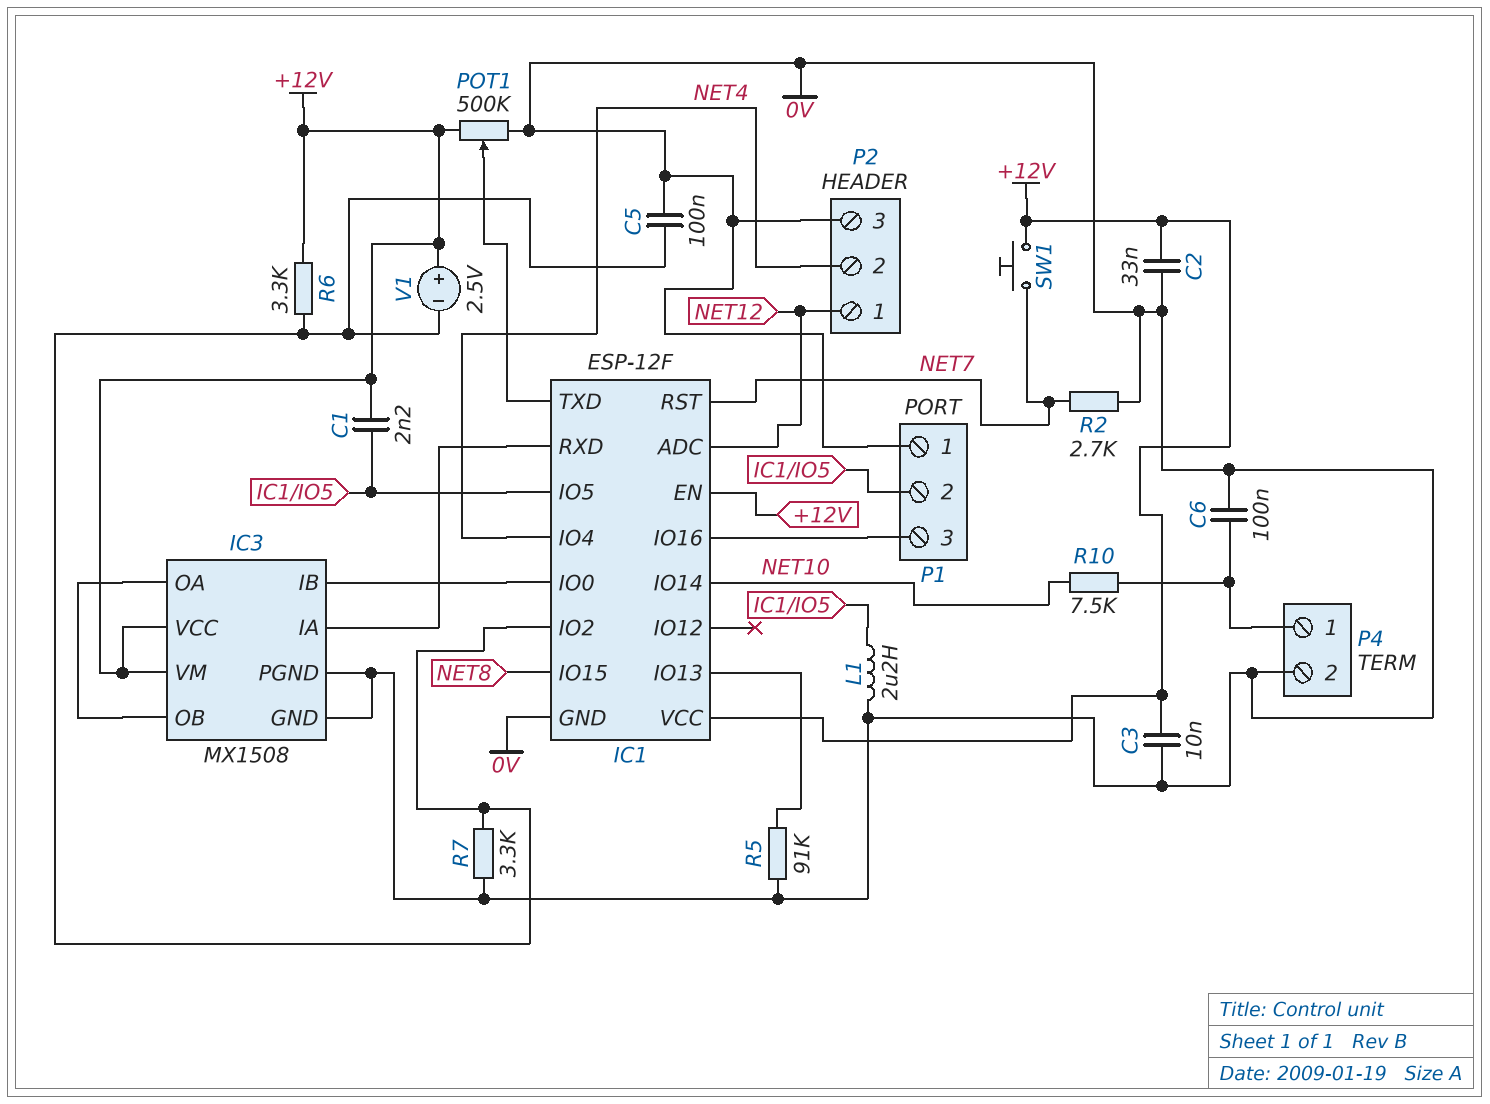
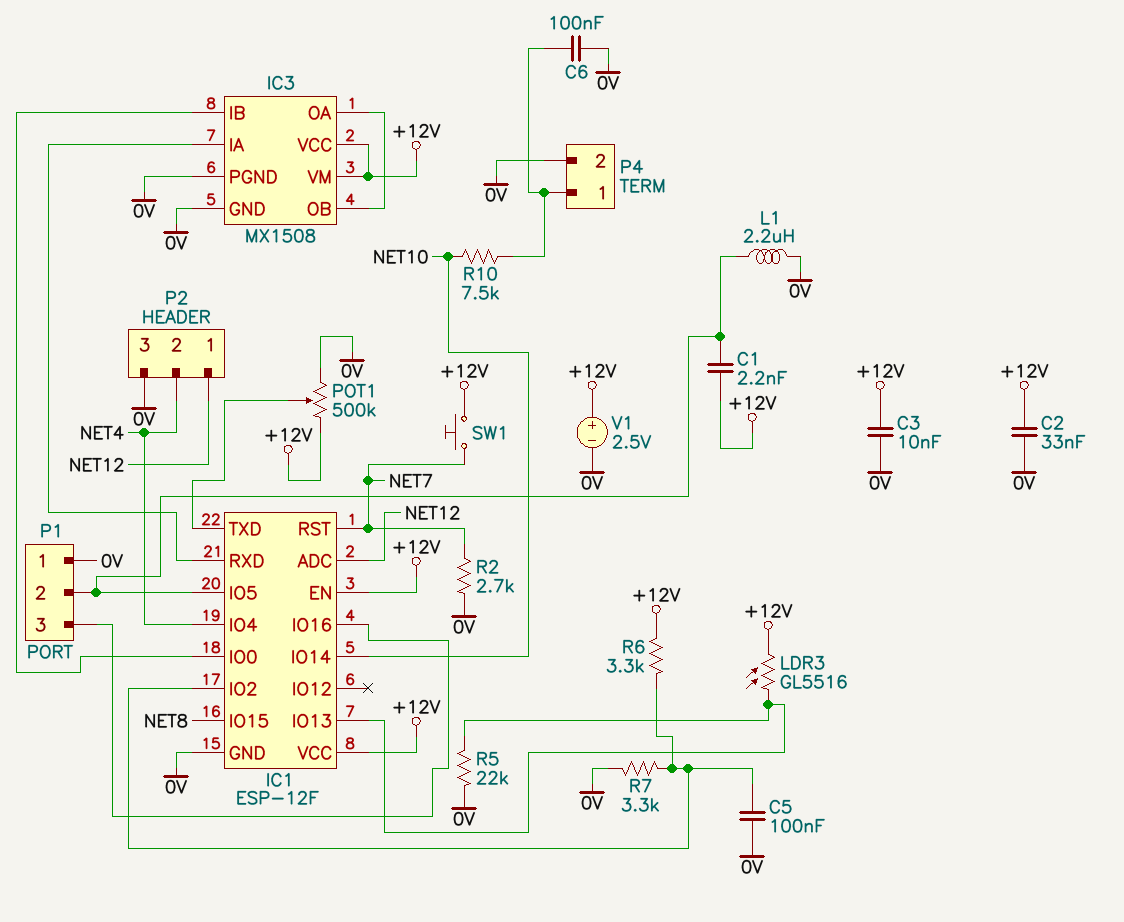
LDR3: none -> GL5516 (+12V, IC1/IO13)
R5: 91k (0V, IC1/IO13) -> 22k (0V, IC1/IO13)
V1: 2.5V (plus +12V, minus IC1/IO2) -> 2.5V (plus +12V, minus 0V)

